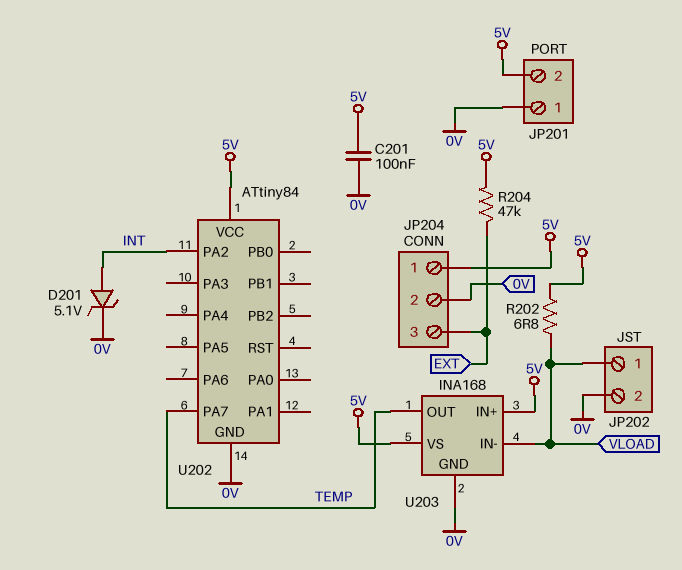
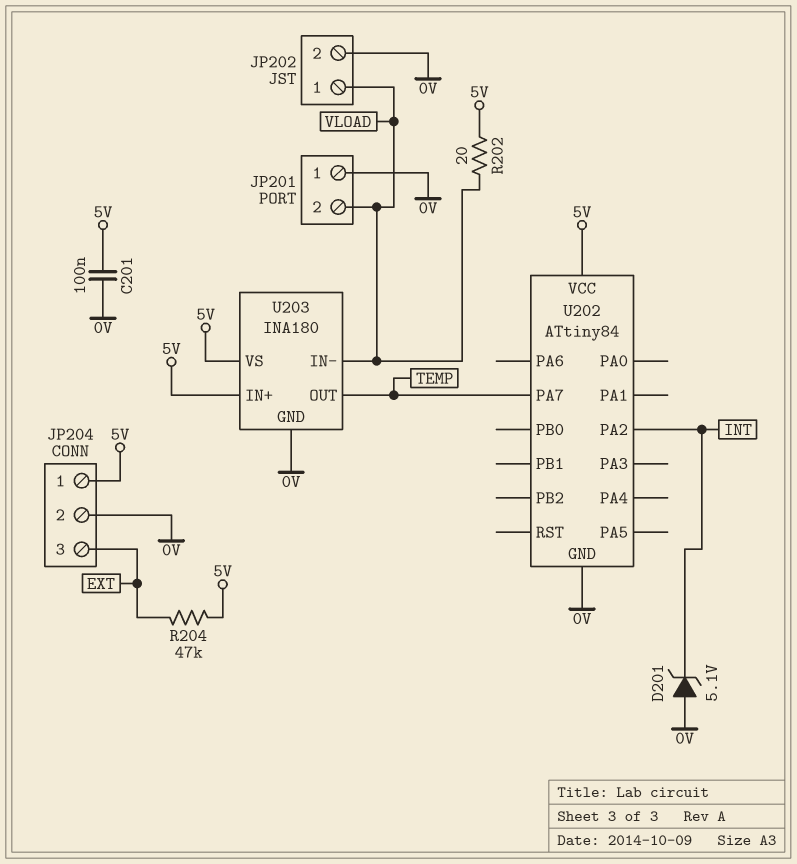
D201: zener 5.1V (A INT, K 0V) -> zener 5.1V (A 0V, K INT)
JP201 pin 2: 5V -> VLOAD
R202: 6.8 (5V, VLOAD) -> 20 (5V, VLOAD)
U203: INA168 -> INA180

